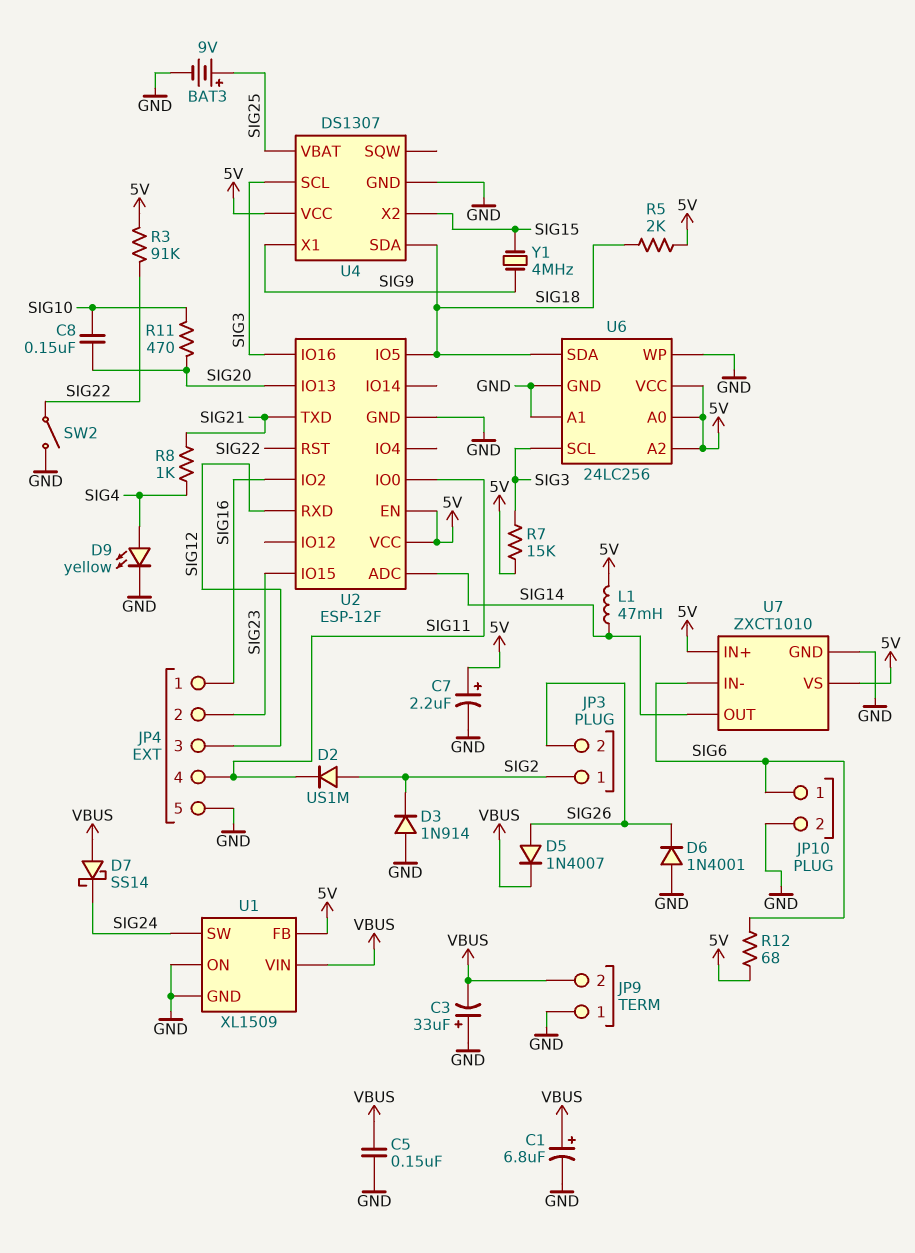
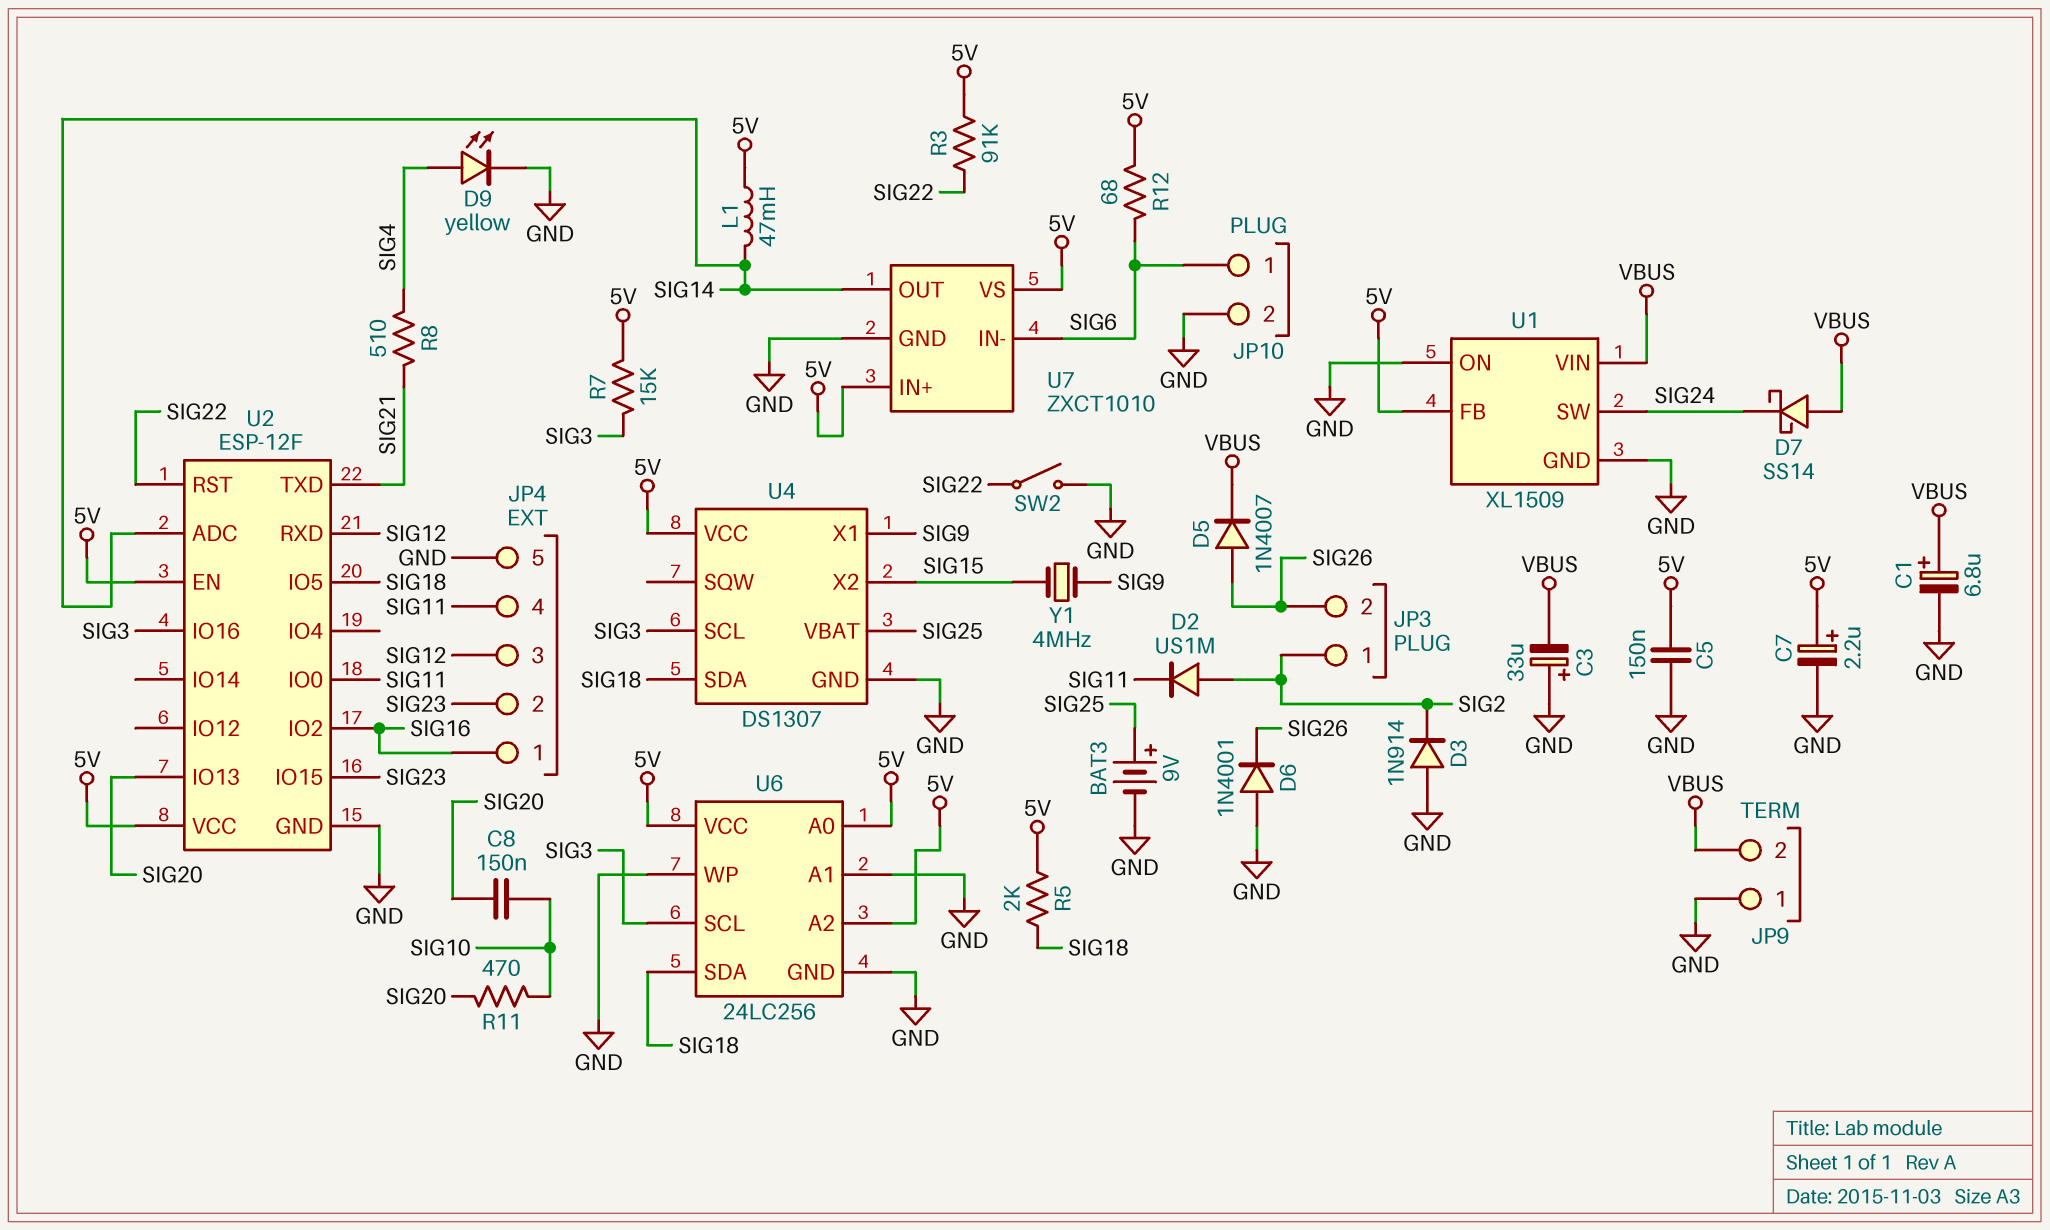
C5: 150nF (GND, VBUS) -> 150nF (5V, GND)
R8: 1k (SIG4, SIG21) -> 510 (SIG4, SIG21)

